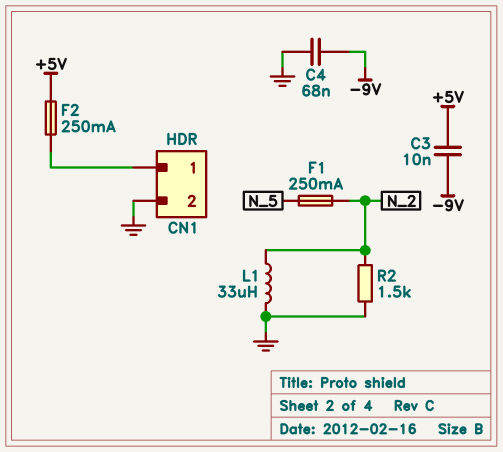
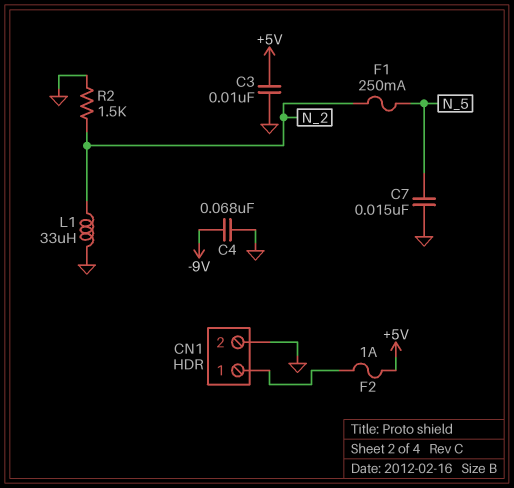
C3: 10nF (+5V, -9V) -> 10nF (+5V, GND)
C7: none -> 15nF (GND, N_5)
F2: 250mA (+5V, CN1/1) -> 1A (+5V, CN1/1)

